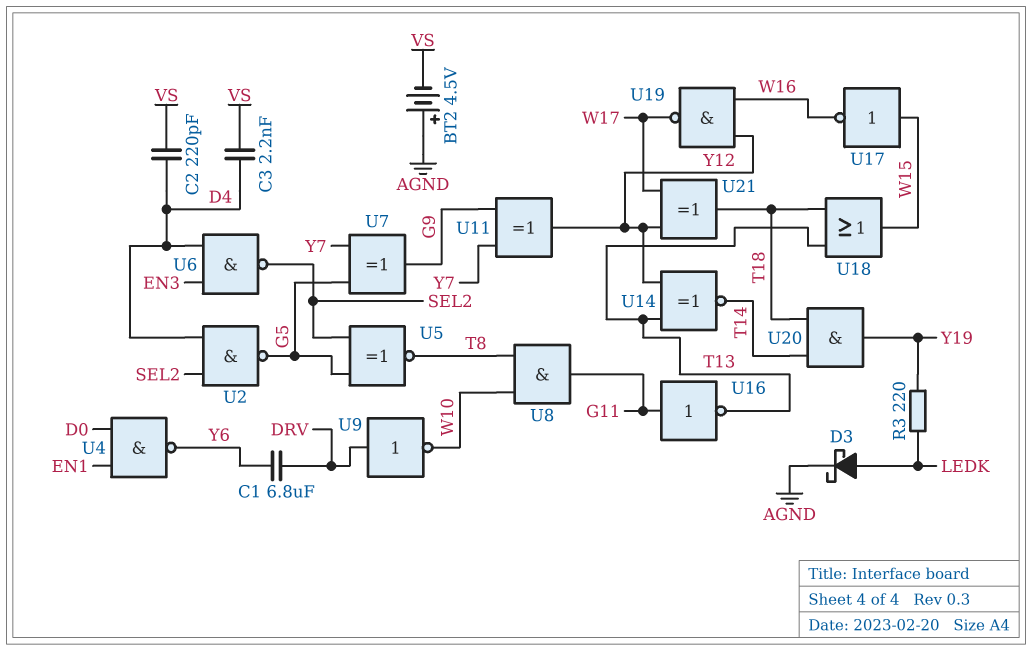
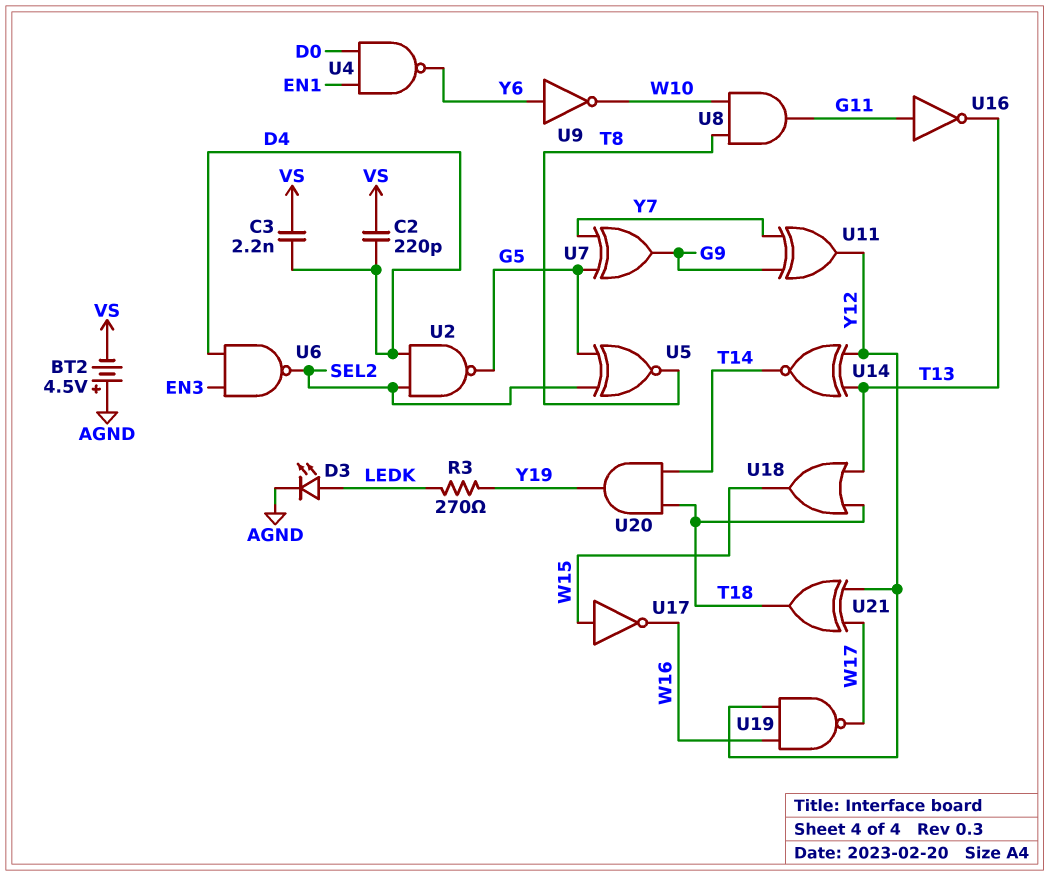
C1: 6.8uF (DRV, Y6) -> none
D3: schottky (A LEDK, K AGND) -> LED (A LEDK, K AGND)
R3: 220 (LEDK, Y19) -> 270 (LEDK, Y19)
U9: NOT (in DRV, out W10) -> NOT (in Y6, out W10)

